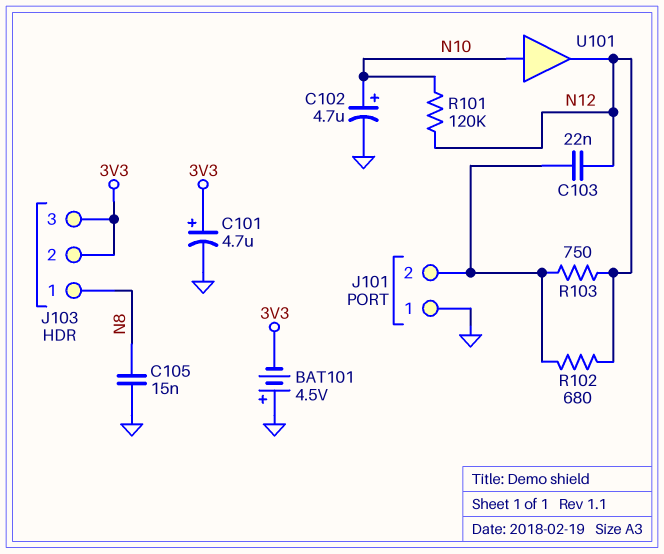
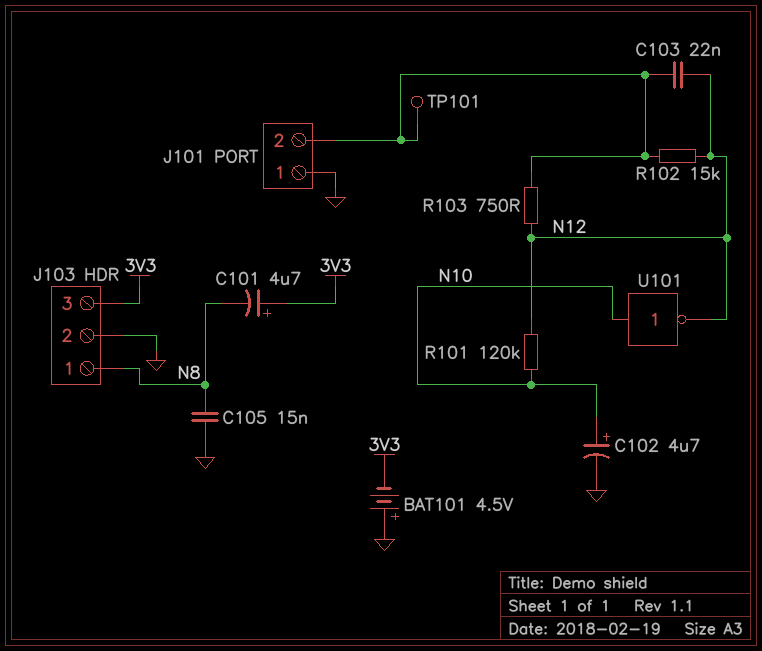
C101: 4.7uF (plus 3V3, minus GND) -> 4.7uF (plus 3V3, minus N8)
J103 pin 2: 3V3 -> GND
R102: 680 (J101/2, N12) -> 15k (J101/2, N12)
TP101: none -> test point (J101/2)
U101: buffer (in N10, out N12) -> NOT (in N10, out N12)

